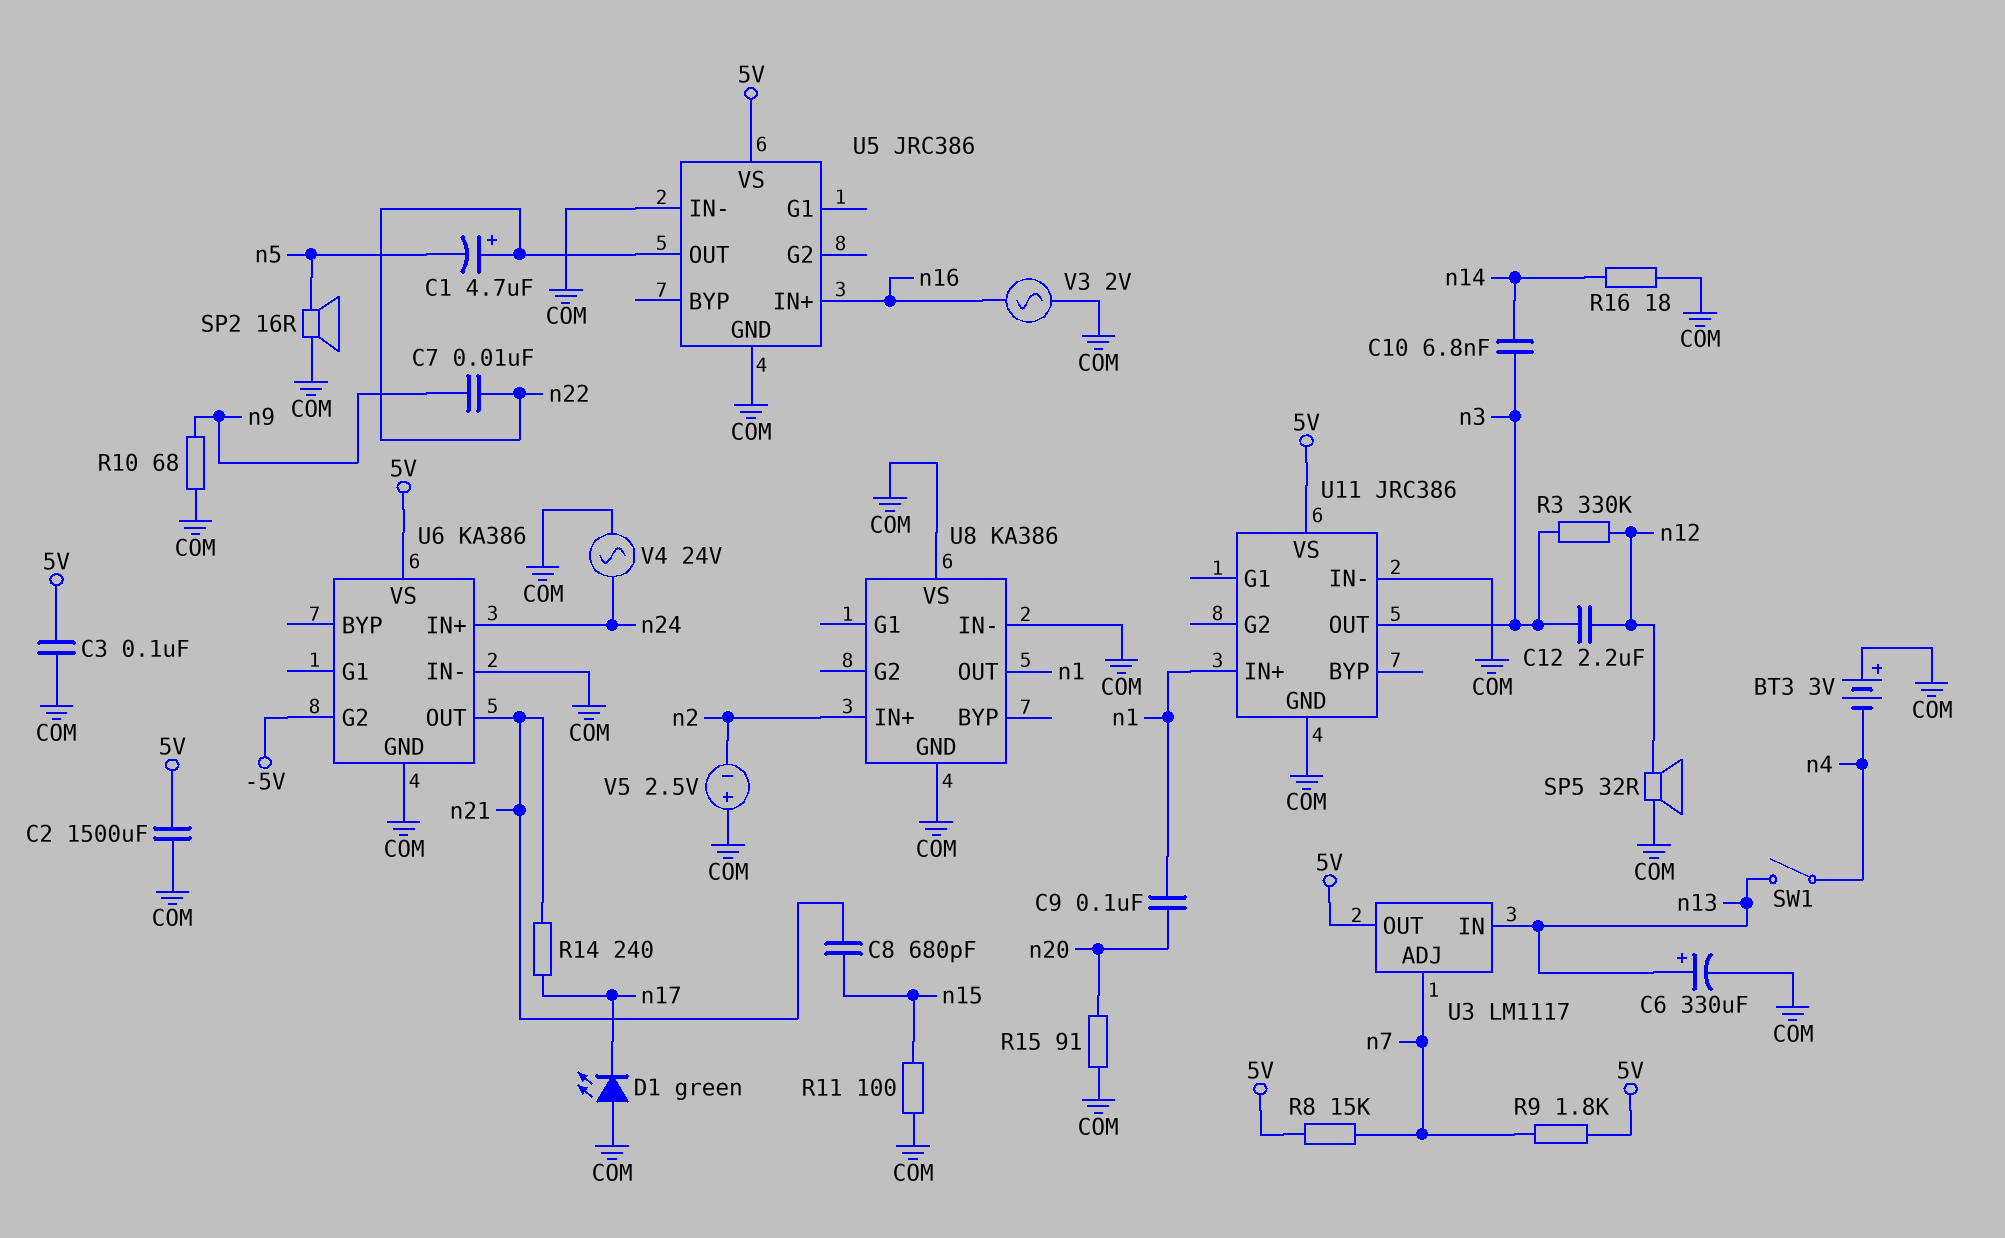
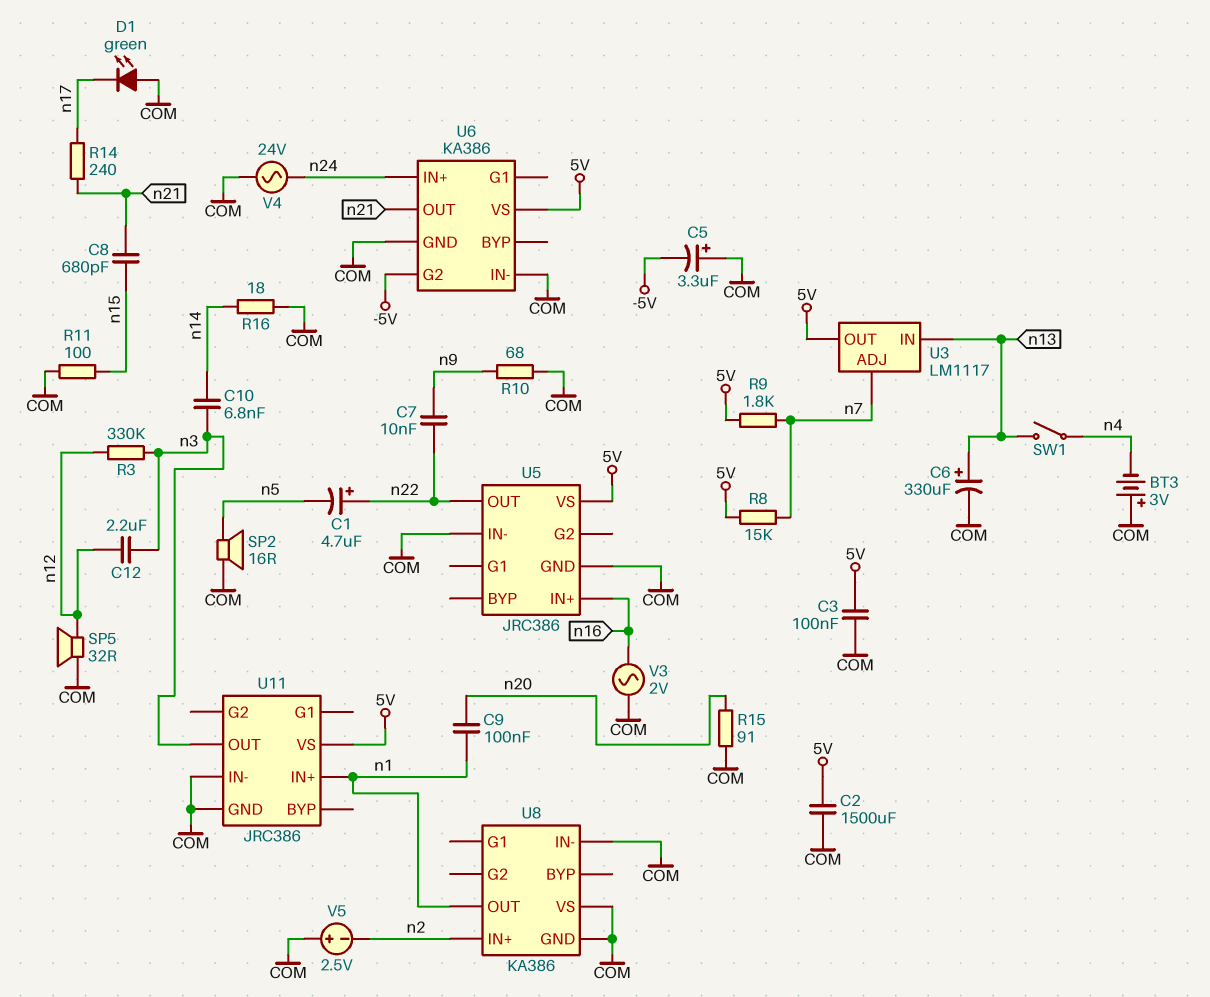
C5: none -> 3.3uF (plus COM, minus -5V)

